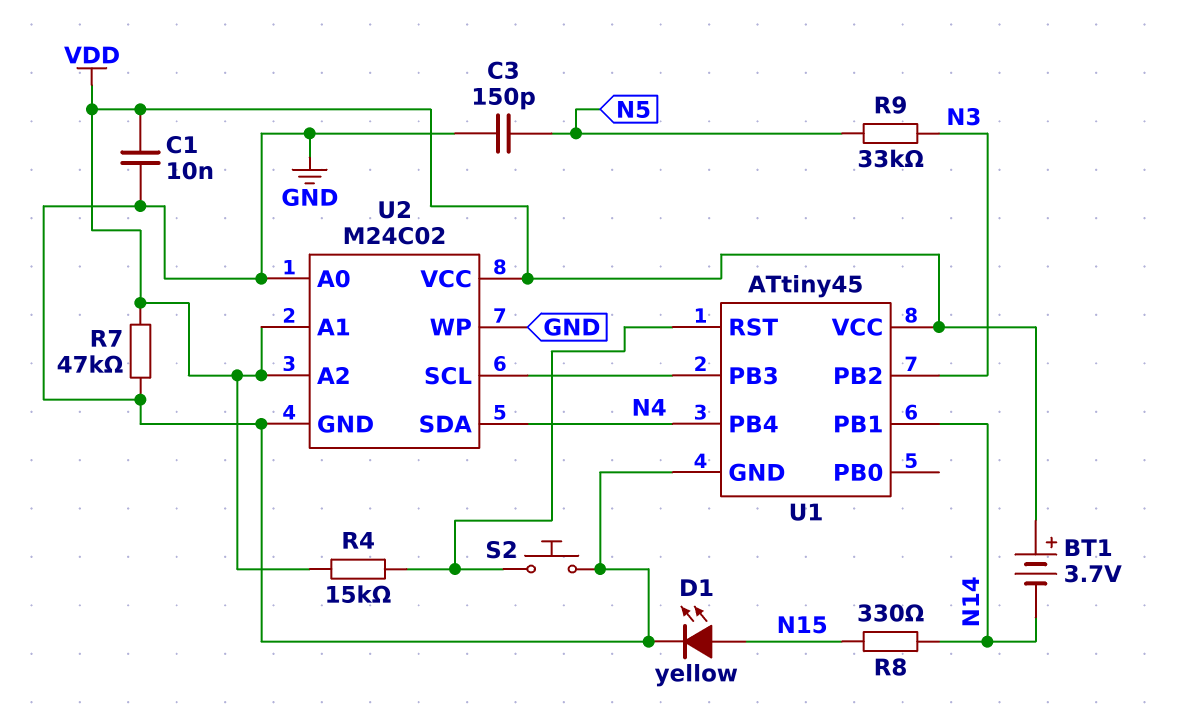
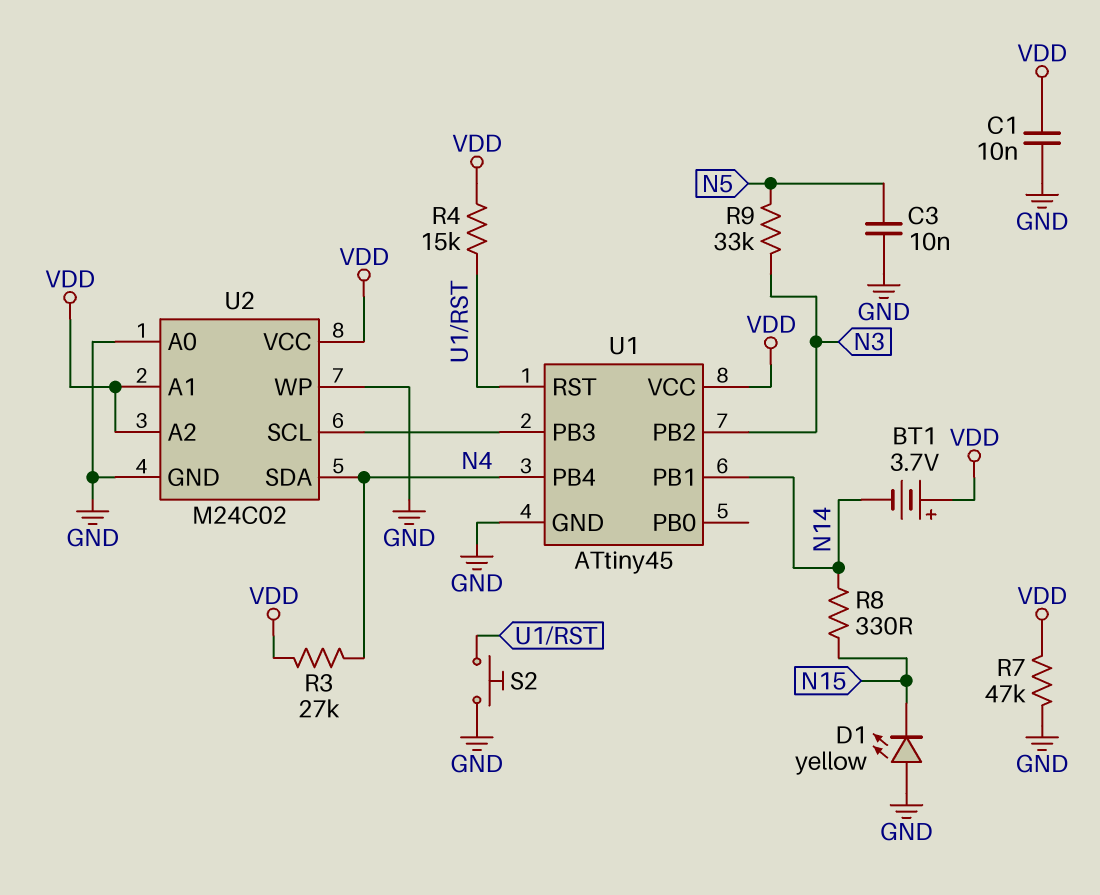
C3: 150pF (GND, N5) -> 10nF (GND, N5)
D1: LED yellow (A N15, K GND) -> LED yellow (A GND, K N15)
R3: none -> 27k (N4, VDD)

